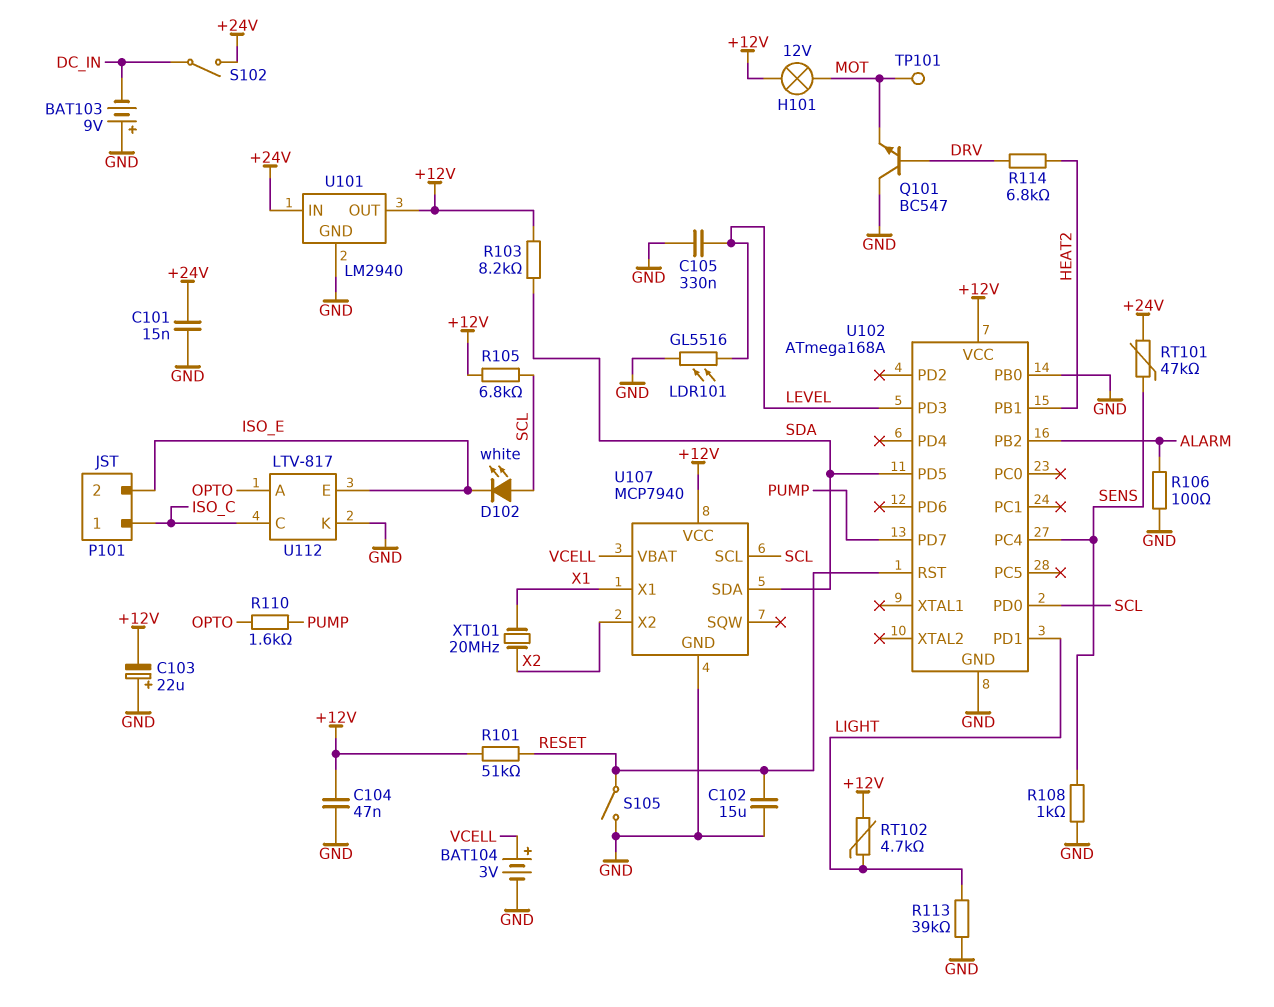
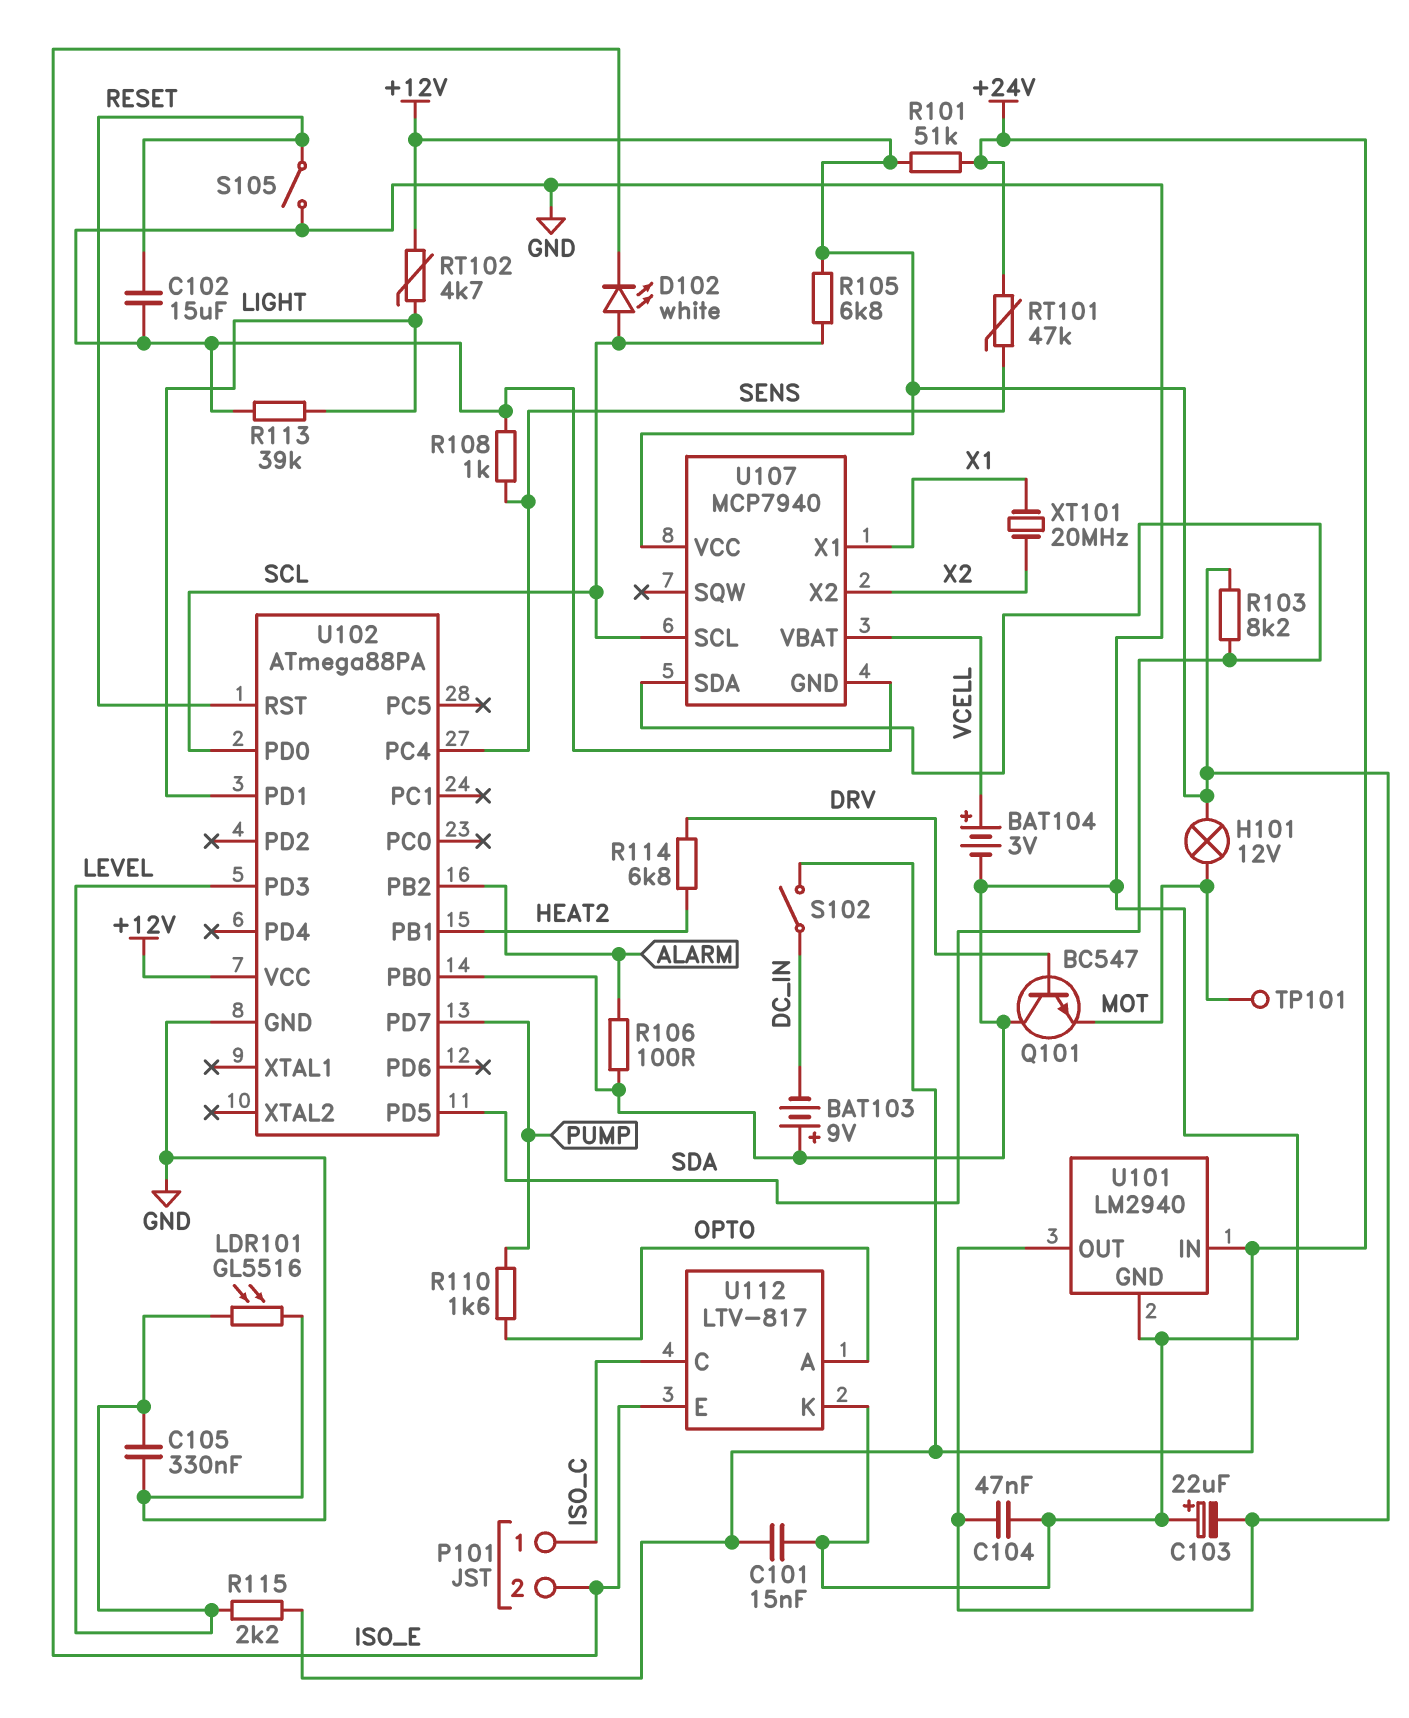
R101: 51k (+12V, RESET) -> 51k (+12V, +24V)
R115: none -> 2.2k (+24V, LEVEL)
U102: ATmega168A -> ATmega88PA

